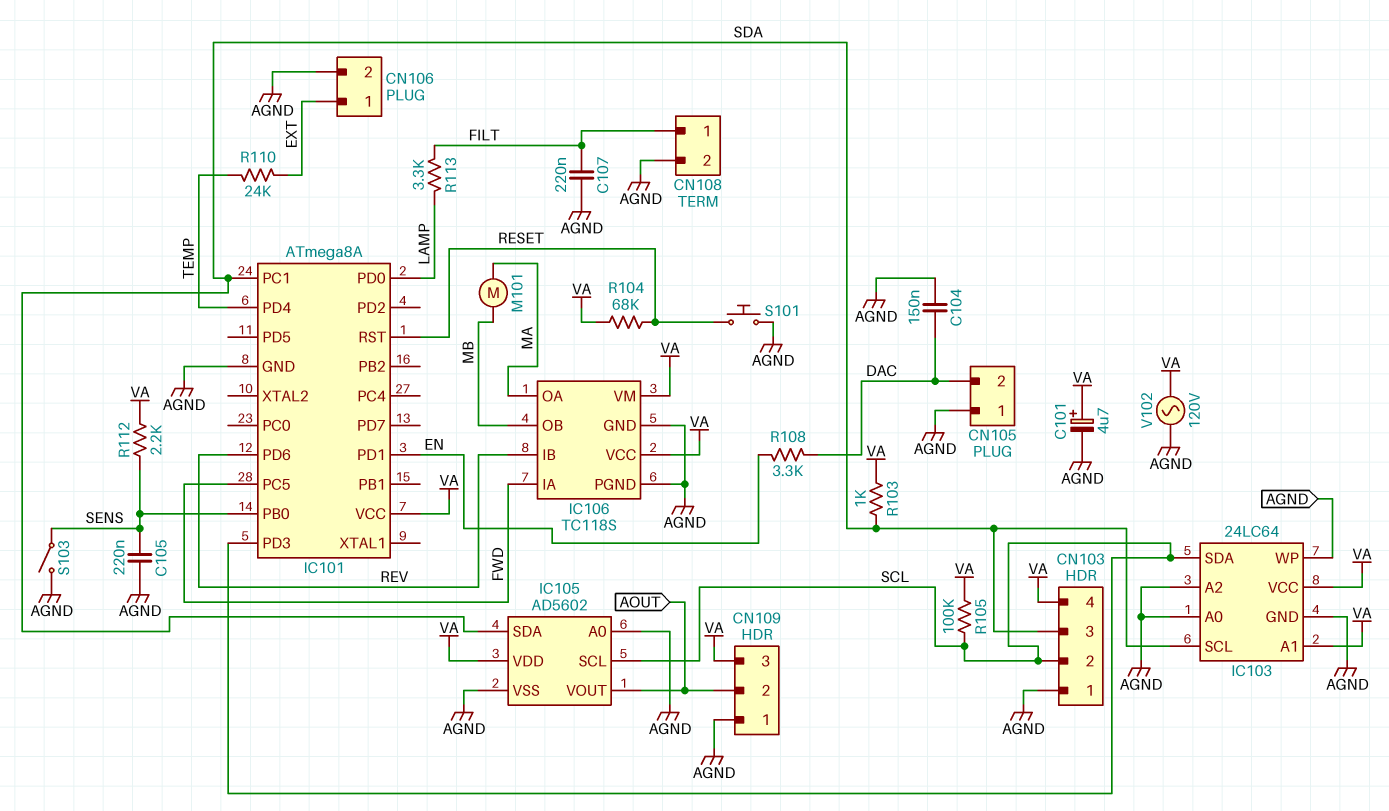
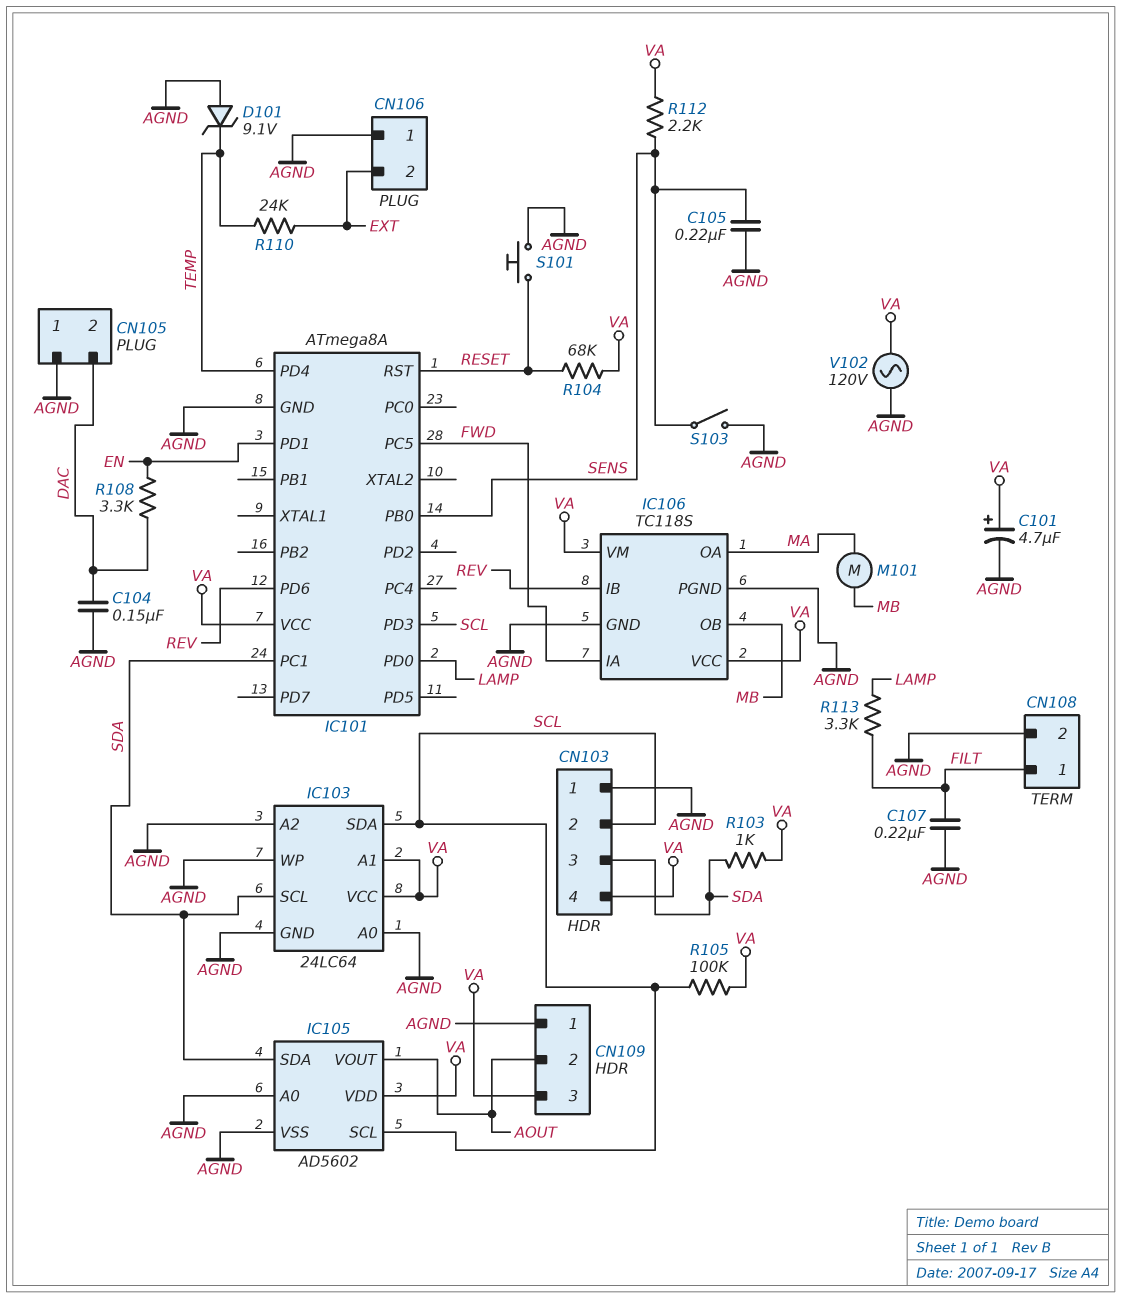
CN106 pin 1: EXT -> AGND
CN106 pin 2: AGND -> EXT
D101: none -> zener 9.1V (A AGND, K TEMP)

